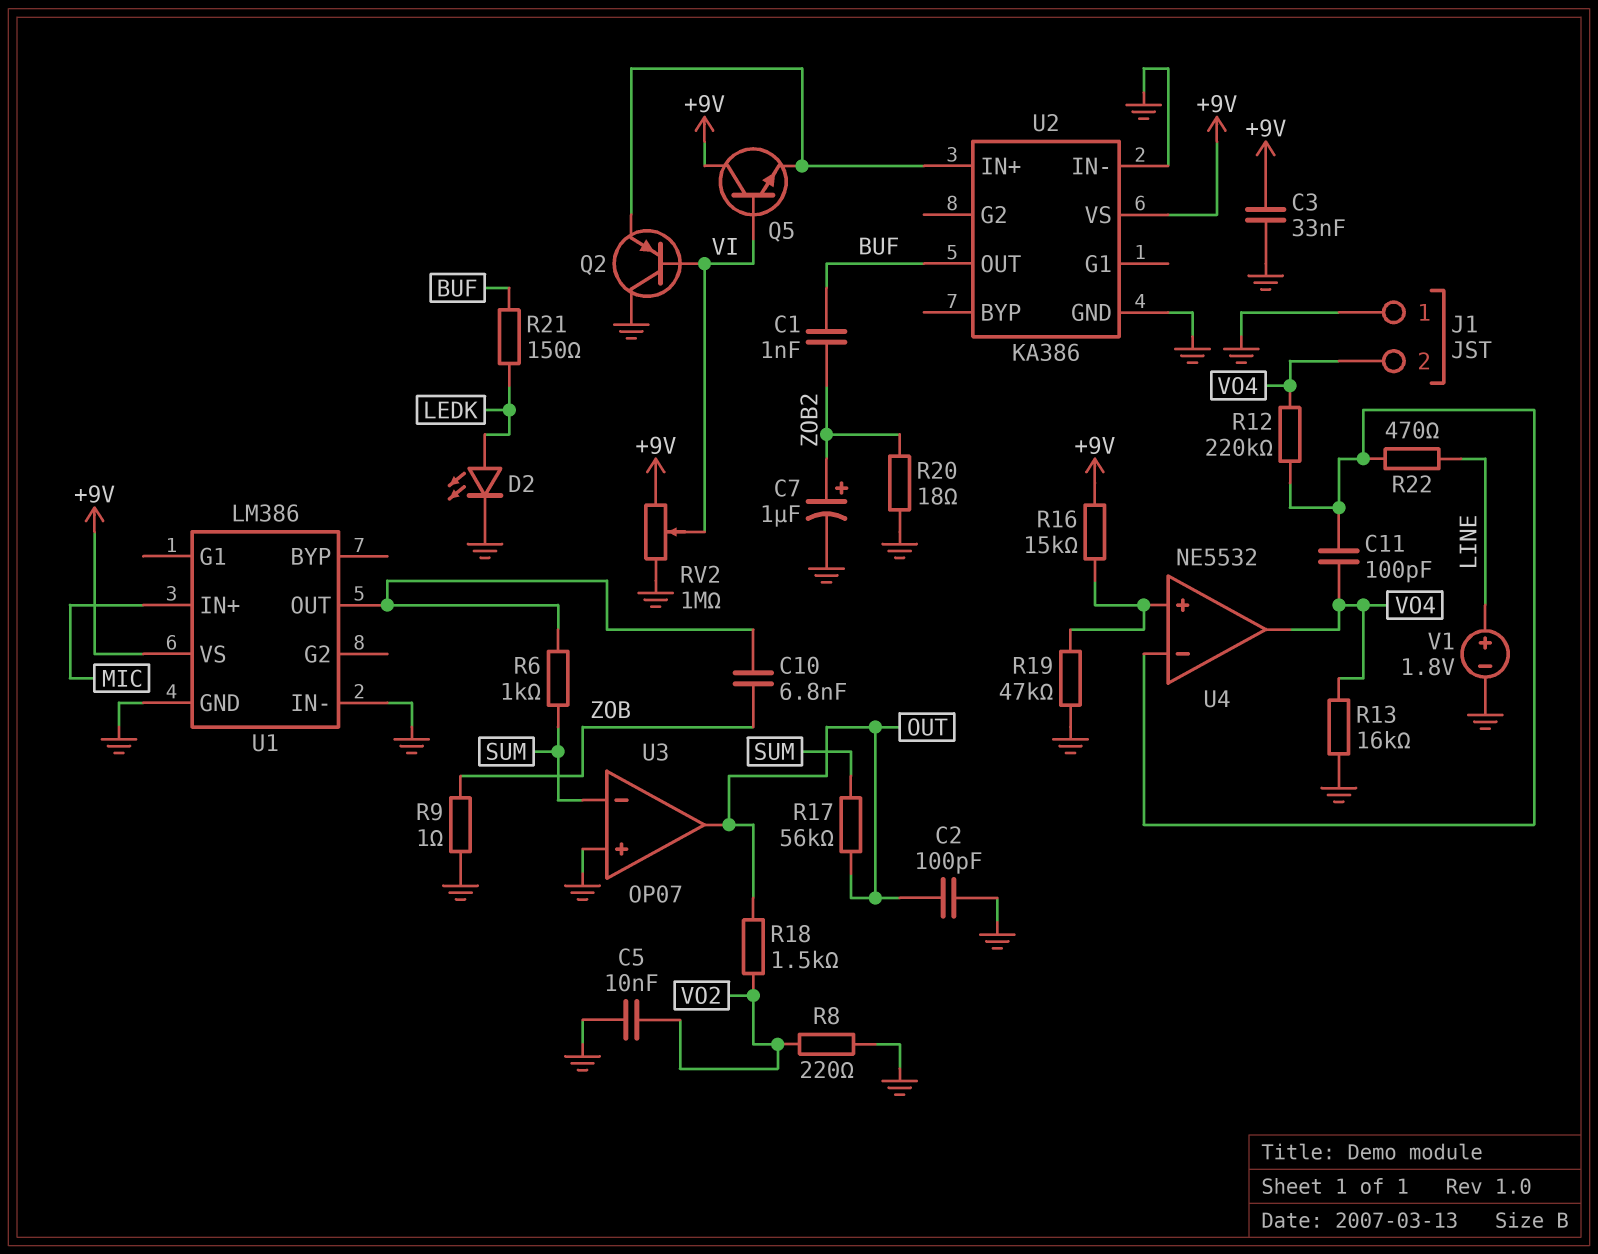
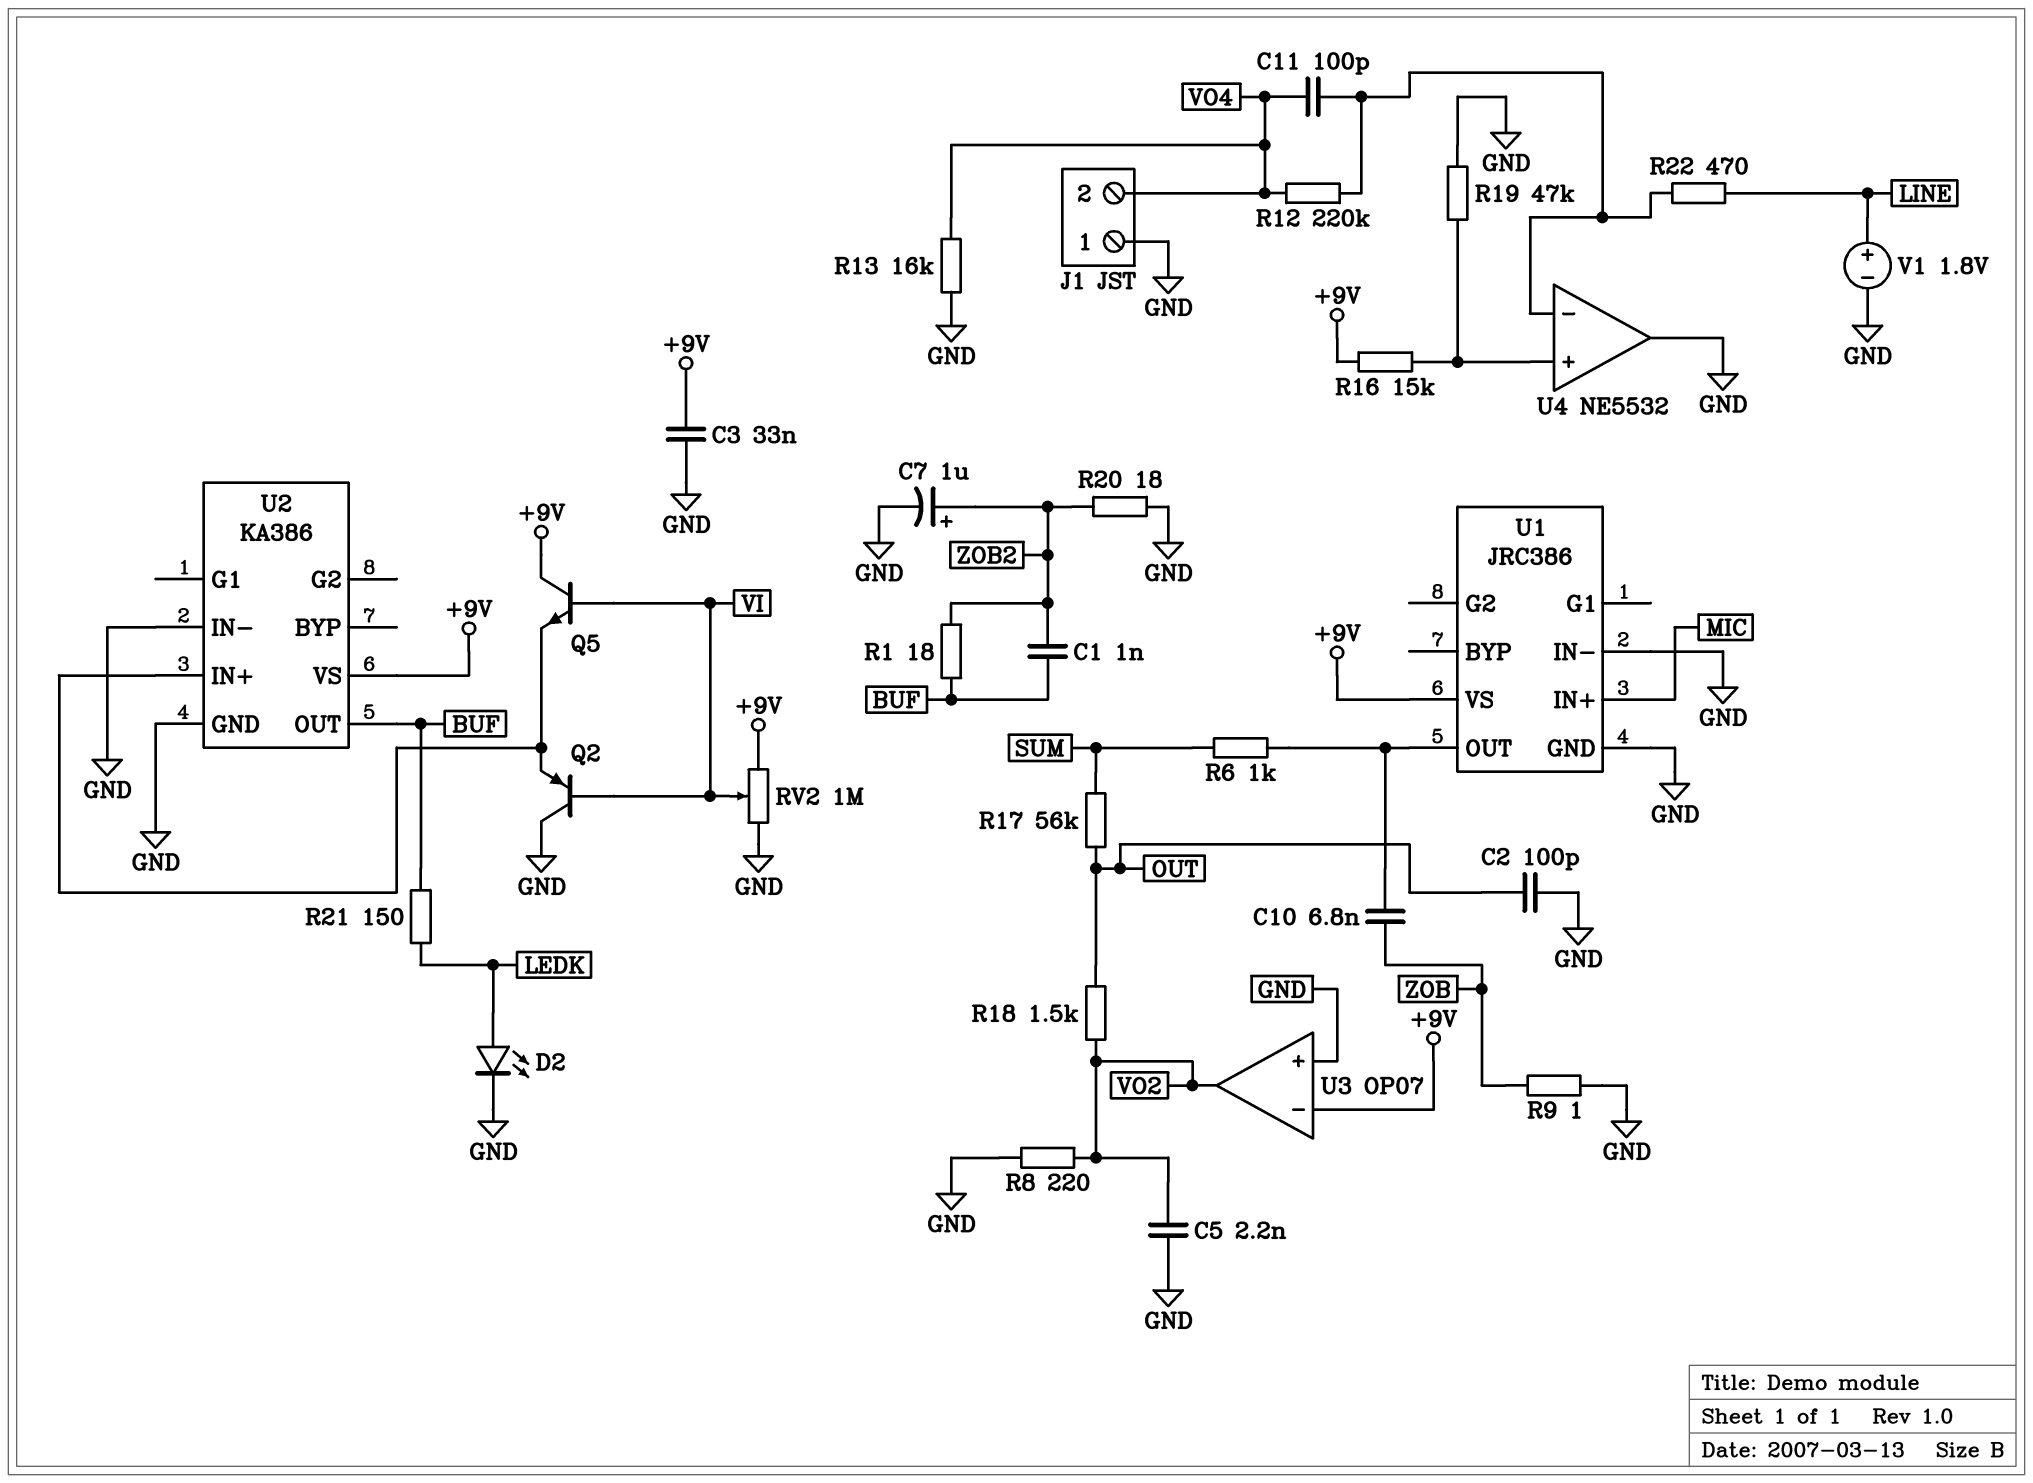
C5: 10nF (GND, VO2) -> 2.2nF (GND, VO2)
R1: none -> 18 (BUF, ZOB2)
U1: LM386 -> JRC386
U3 pin in-: SUM -> +9V
U3 pin out: OUT -> VO2
U4 pin out: VO4 -> GND

